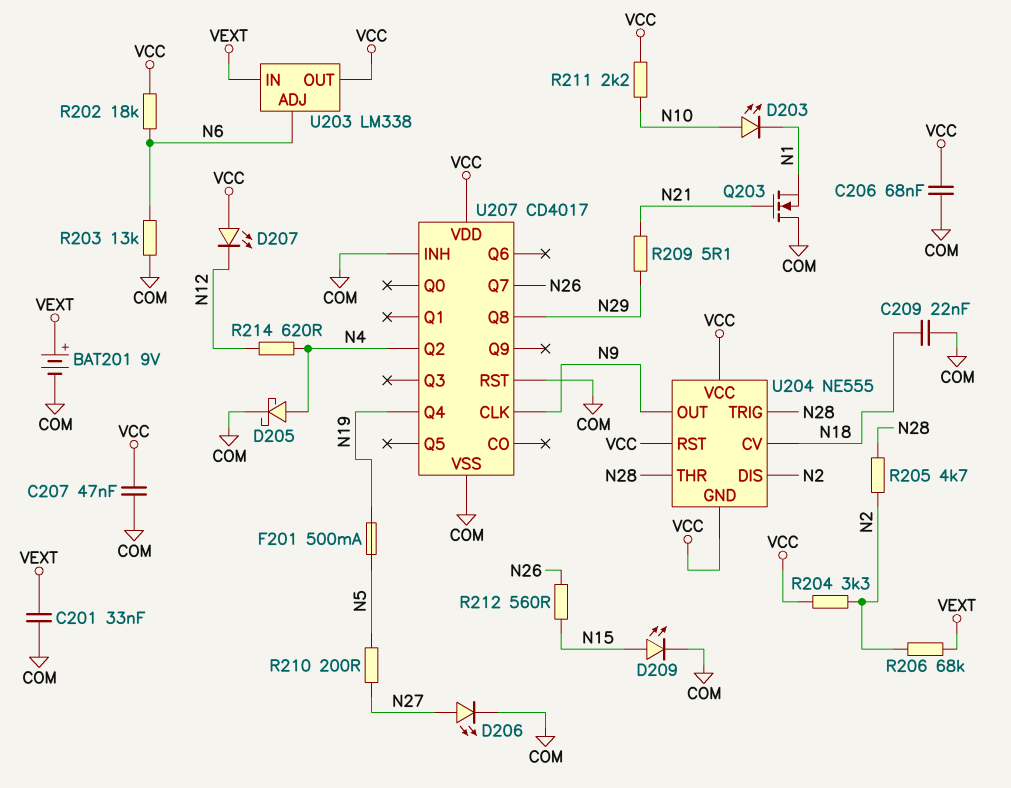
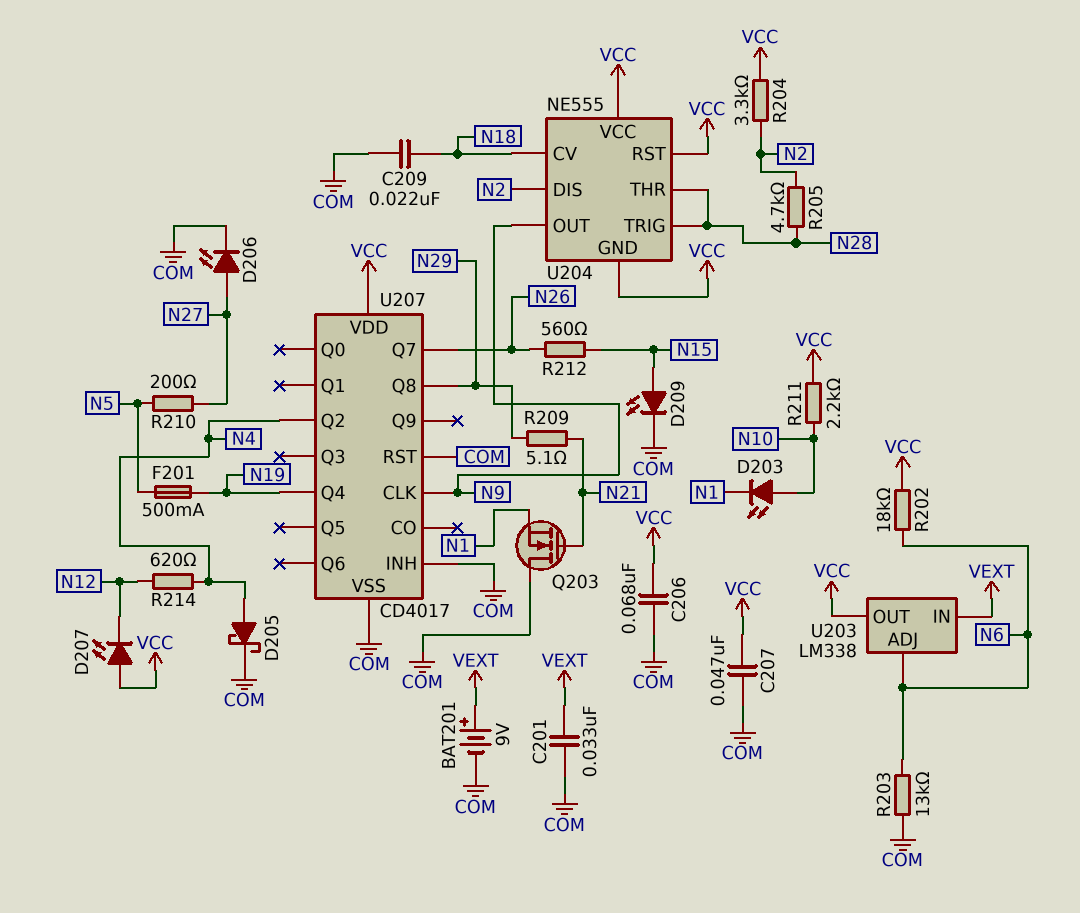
R206: 68k (N2, VEXT) -> none

